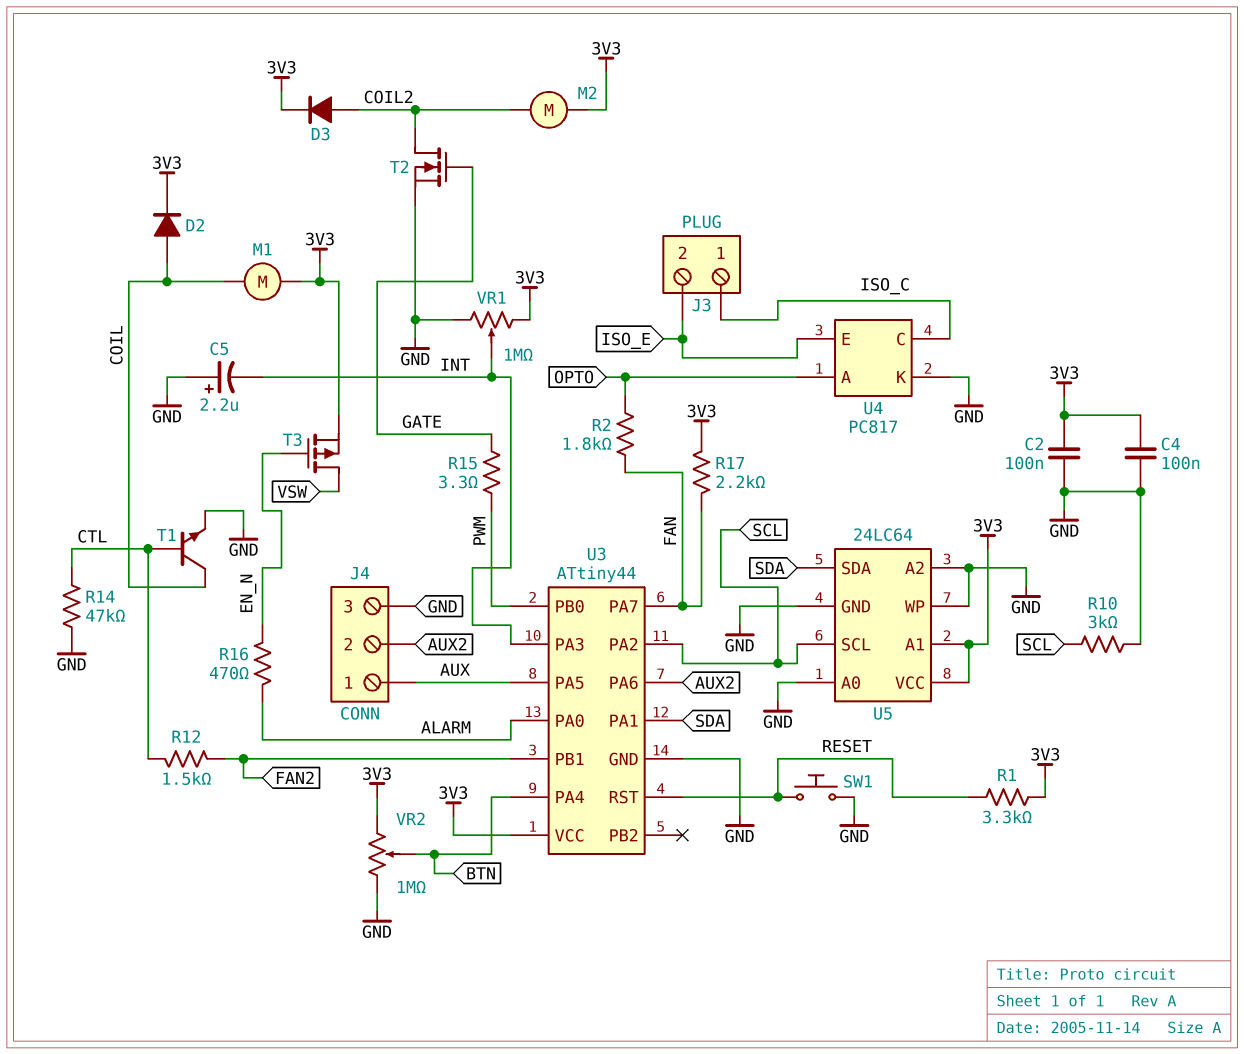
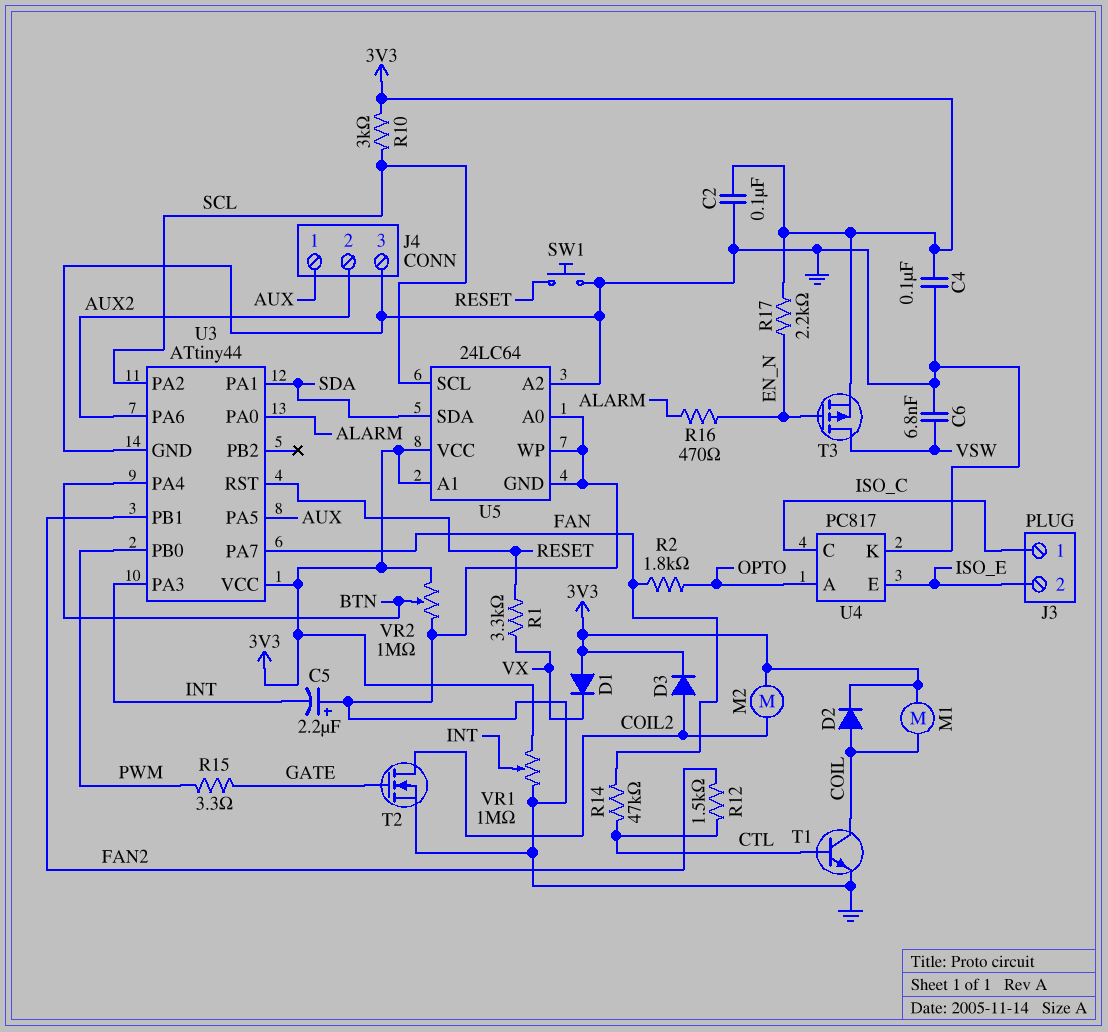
C6: none -> 6.8nF (GND, VSW)
D1: none -> diode (A 3V3, K VX)
R1: 3.3k (3V3, RESET) -> 3.3k (RESET, VX)
R10: 3k (GND, SCL) -> 3k (3V3, SCL)
R14: 47k (CTL, GND) -> 47k (CTL, FAN)
R17: 2.2k (3V3, FAN) -> 2.2k (3V3, EN_N)

